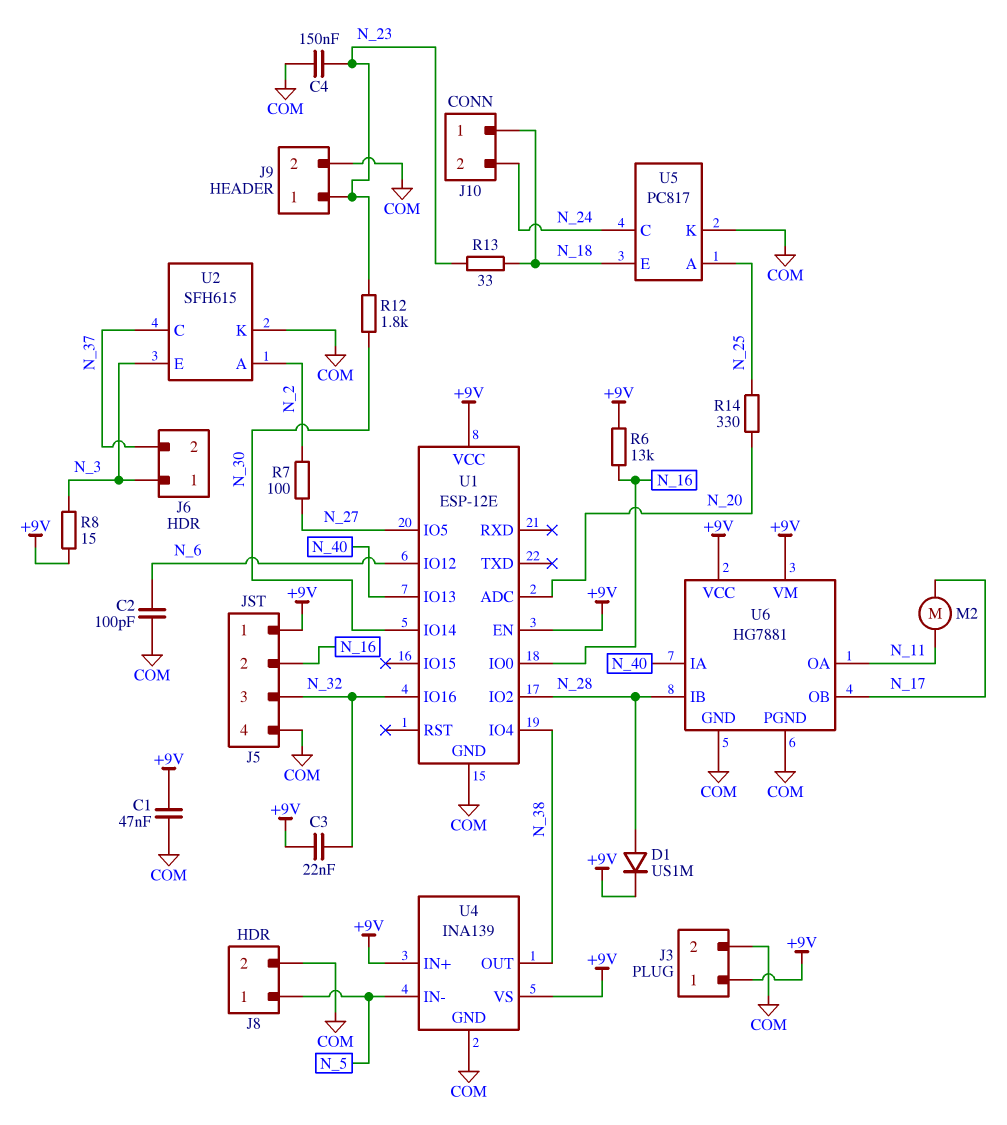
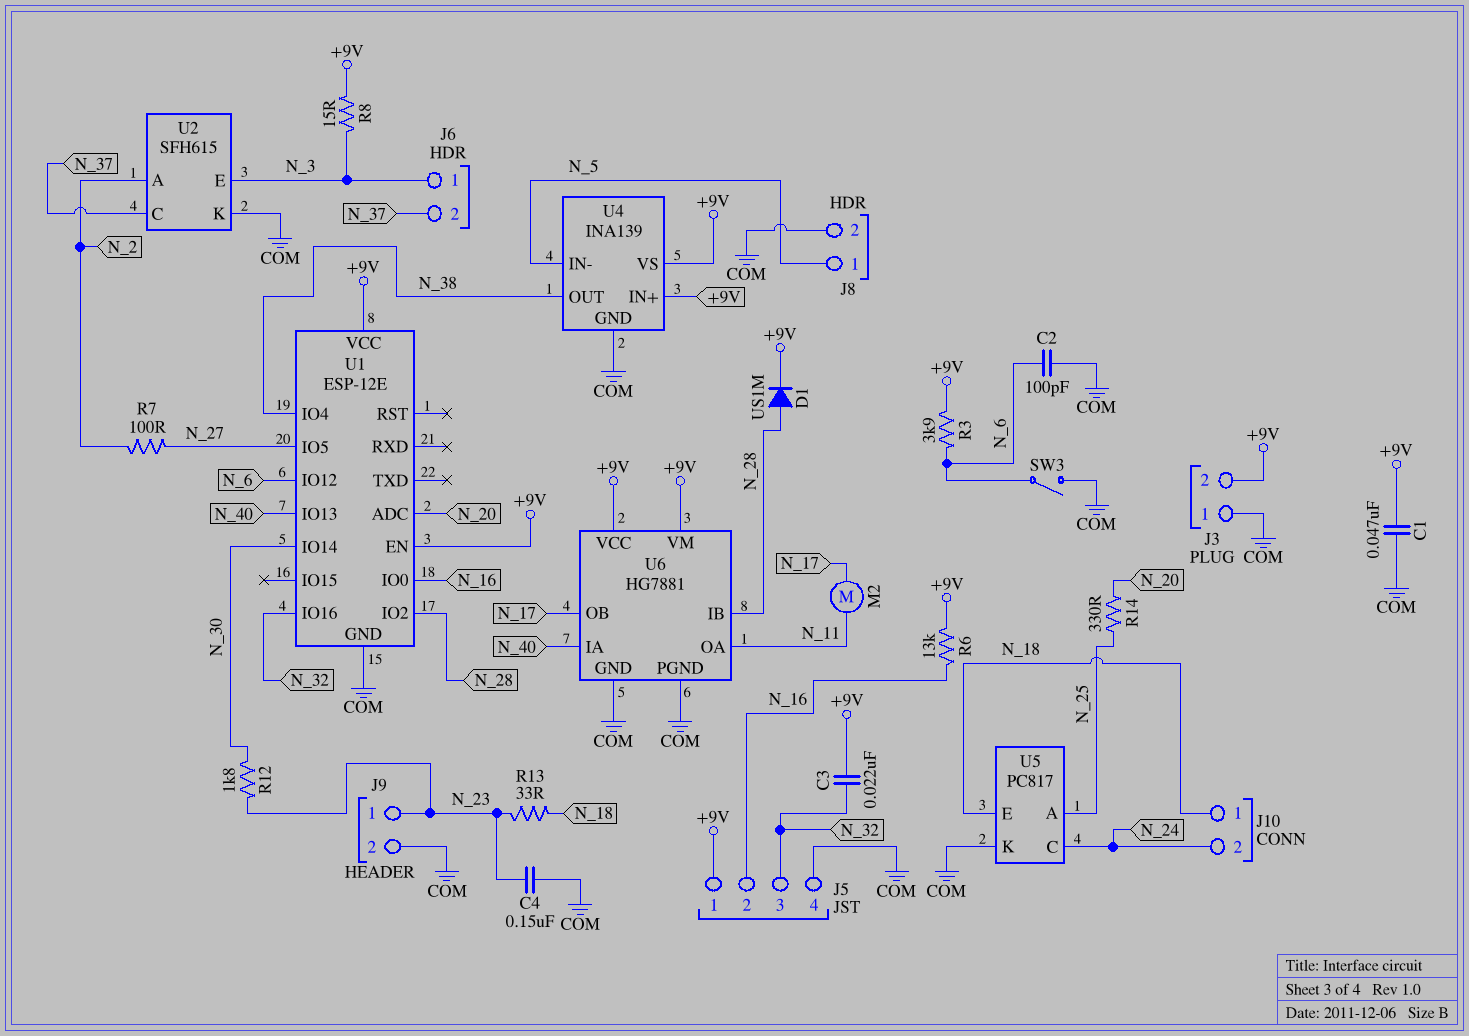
J3 pin 1: +9V -> COM
J3 pin 2: COM -> +9V
R3: none -> 3.9k (+9V, N_6)
SW3: none -> switch (COM, N_6)

